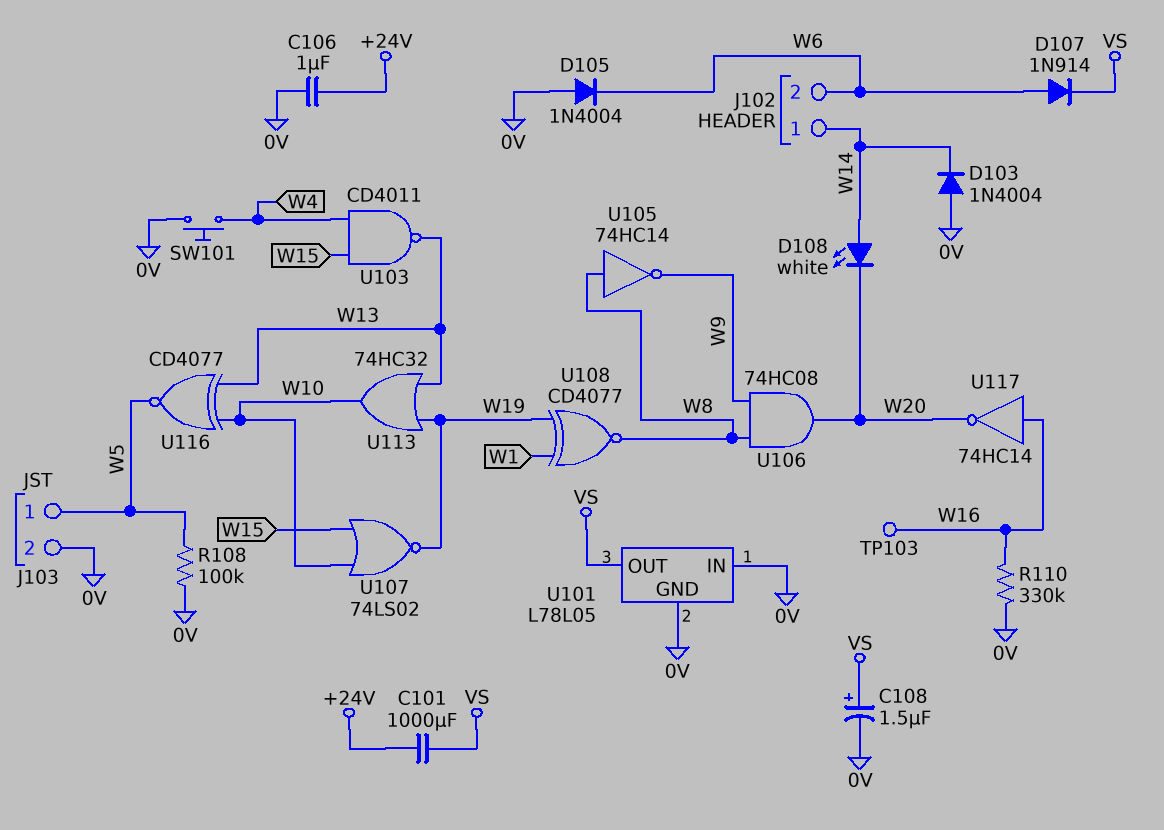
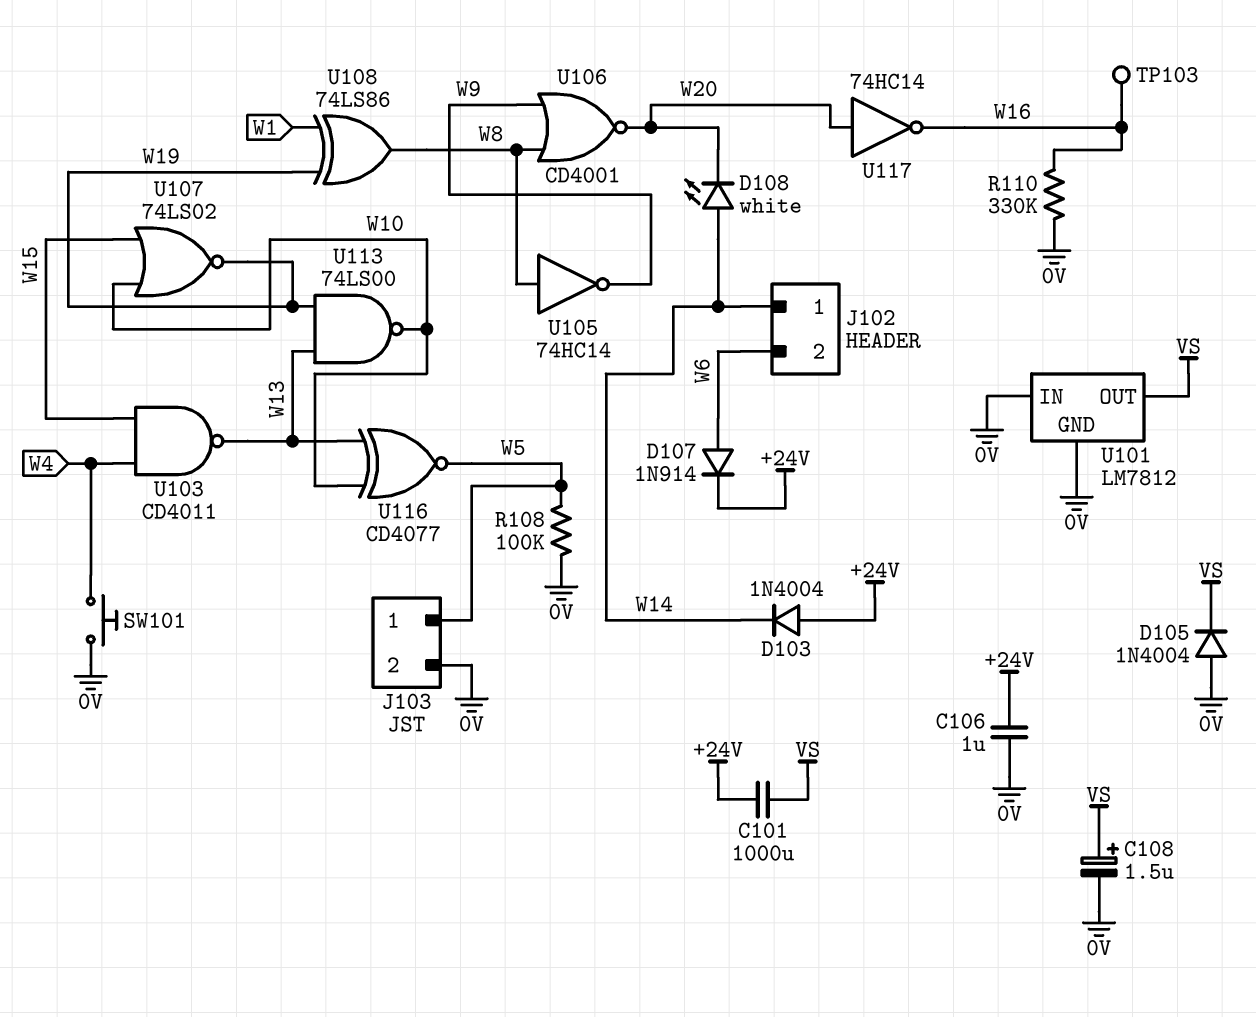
D103: diode 1N4004 (A 0V, K W14) -> diode 1N4004 (A +24V, K W14)
D105: diode 1N4004 (A 0V, K W6) -> diode 1N4004 (A 0V, K VS)
D107: diode 1N914 (A W6, K VS) -> diode 1N914 (A W6, K +24V)
U101: L78L05 -> LM7812
U106: AND 74HC08 (in W8, in W9, out W20) -> NOR CD4001 (in W8, in W9, out W20)
U108: XNOR CD4077 (in W1, in W19, out W8) -> XOR 74LS86 (in W1, in W19, out W8)
U113: OR 74HC32 (in W13, in W19, out W10) -> NAND 74LS00 (in W13, in W19, out W10)
U117: NOT 74HC14 (in W16, out W20) -> NOT 74HC14 (in W20, out W16)

